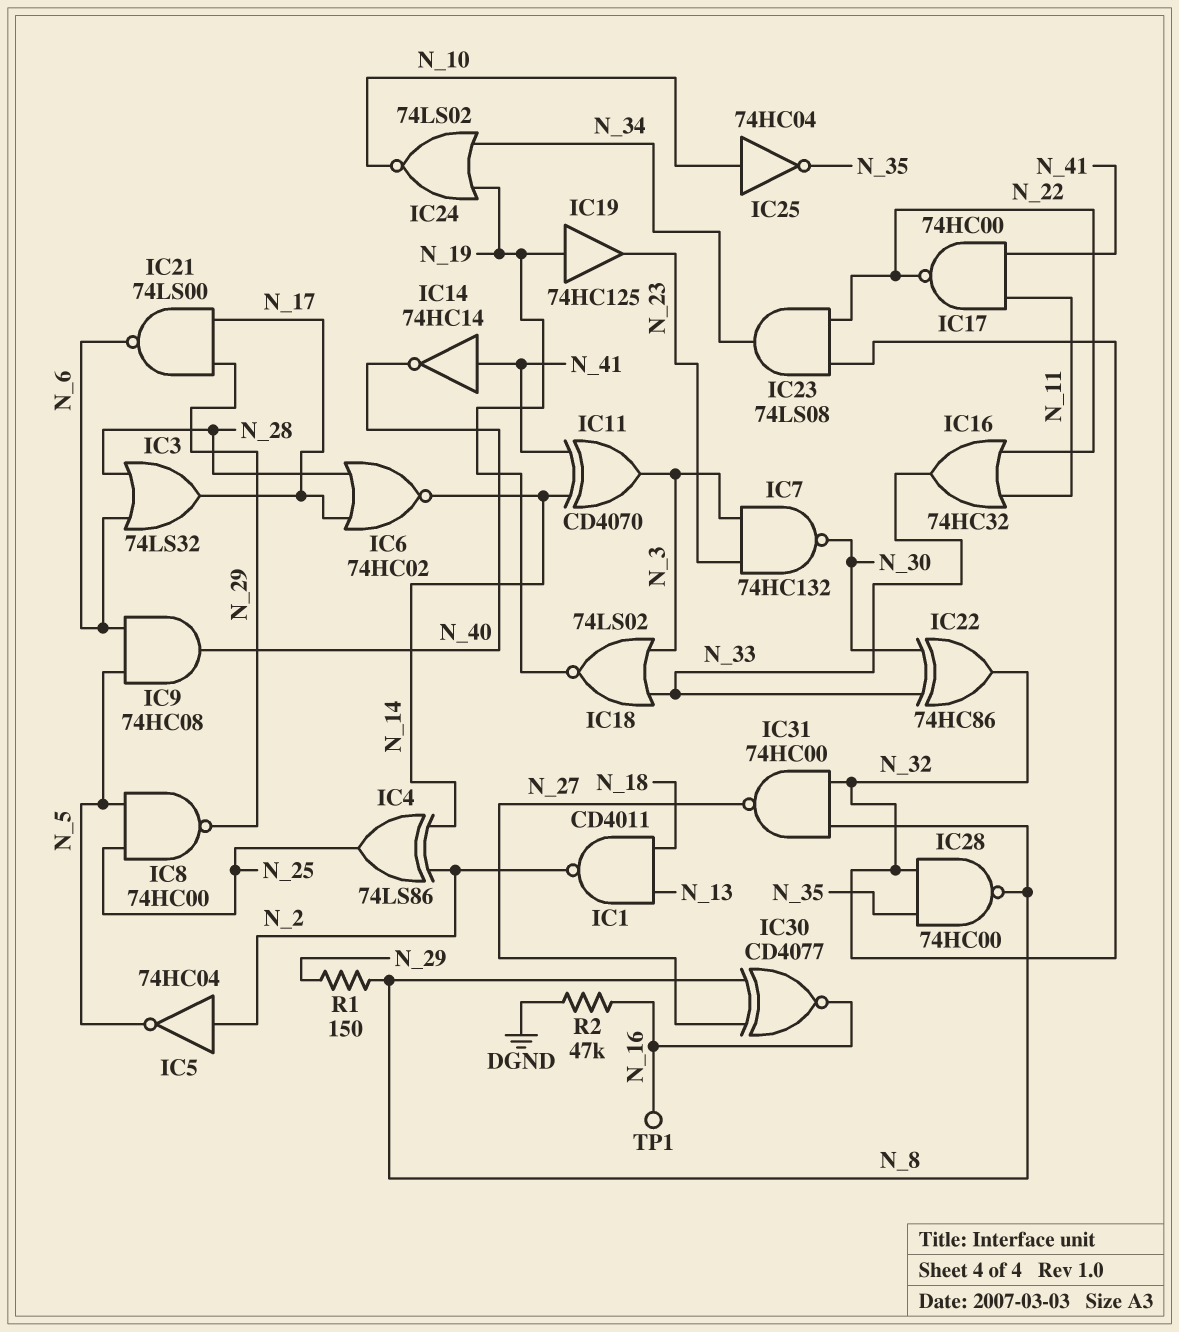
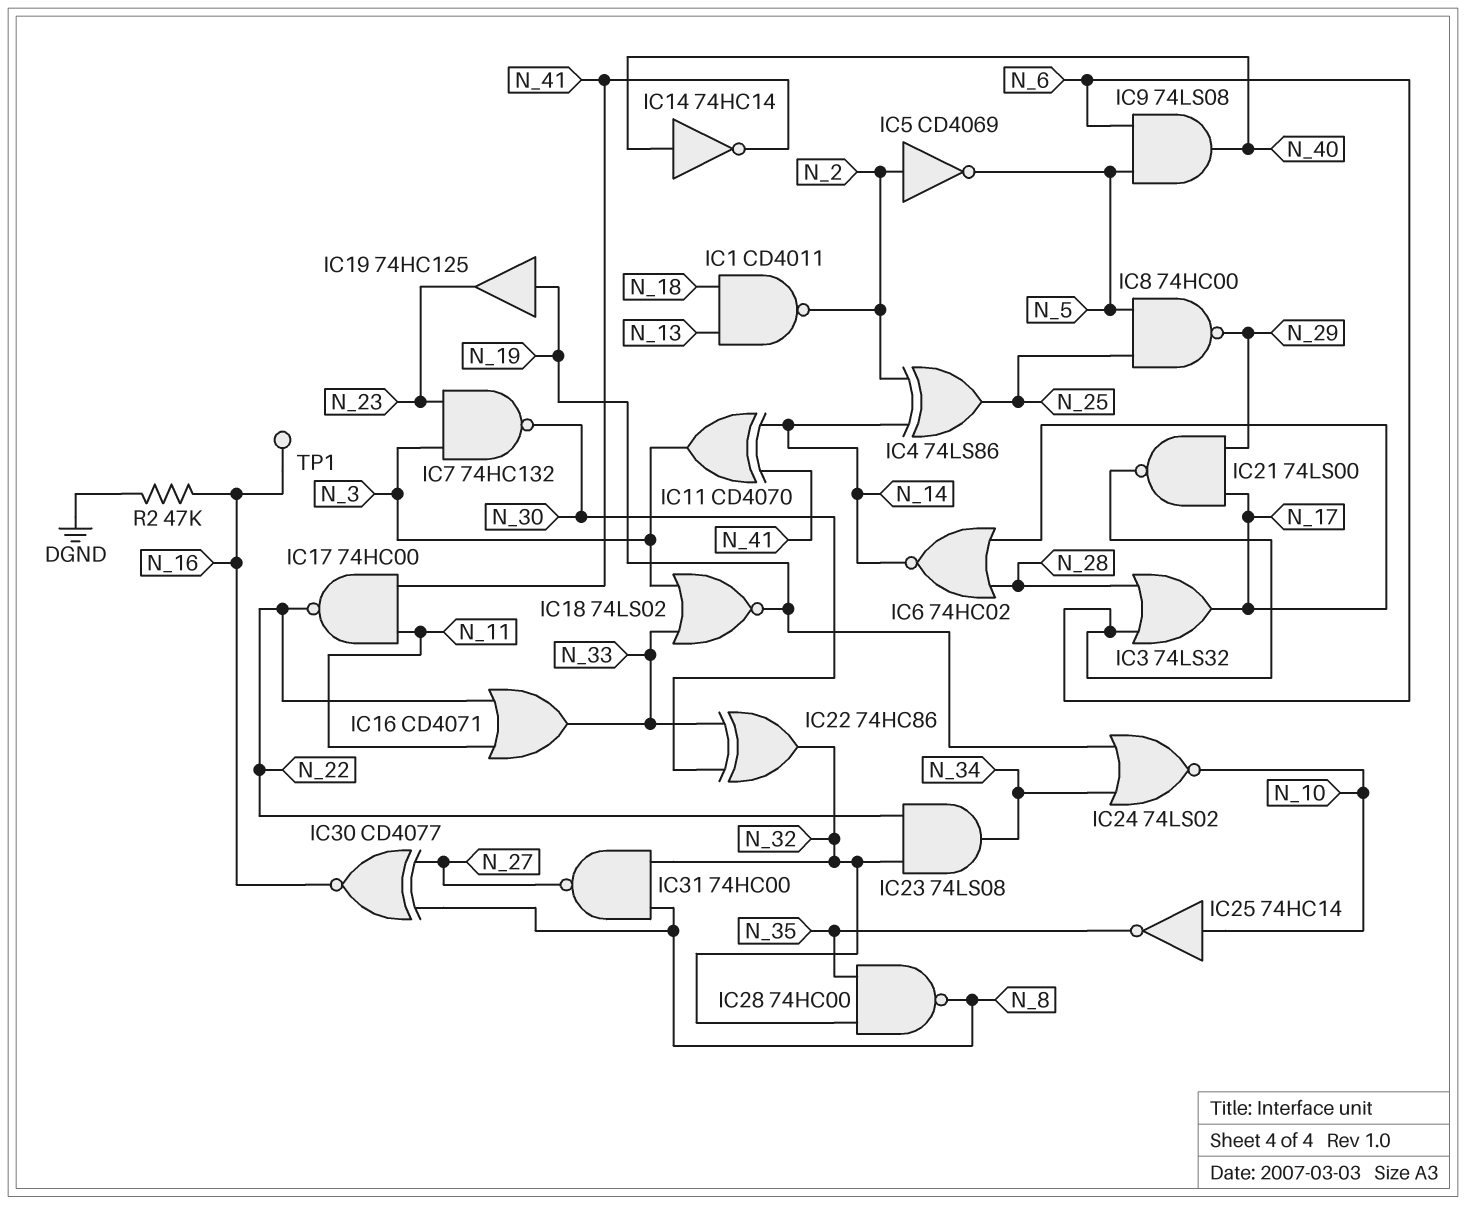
IC5: NOT 74HC04 (in N_2, out N_5) -> NOT CD4069 (in N_2, out N_5)
IC9: AND 74HC08 (in N_5, in N_6, out N_40) -> AND 74LS08 (in N_5, in N_6, out N_40)
IC14: NOT 74HC14 (in N_41, out N_40) -> NOT 74HC14 (in N_40, out N_41)
IC16: OR 74HC32 (in N_11, in N_22, out N_33) -> OR CD4071 (in N_11, in N_22, out N_33)
IC25: NOT 74HC04 (in N_10, out N_35) -> NOT 74HC14 (in N_10, out N_35)
R1: 150 (N_8, N_29) -> none

